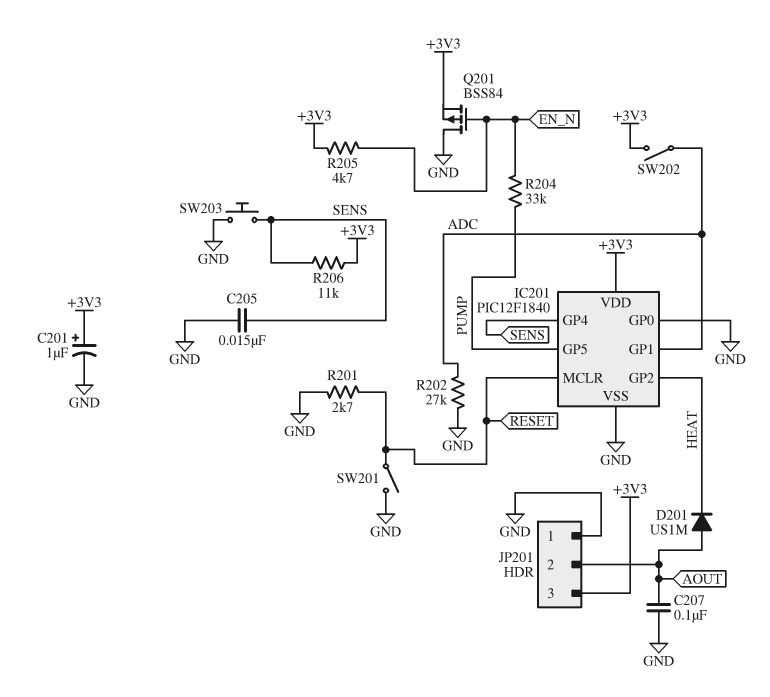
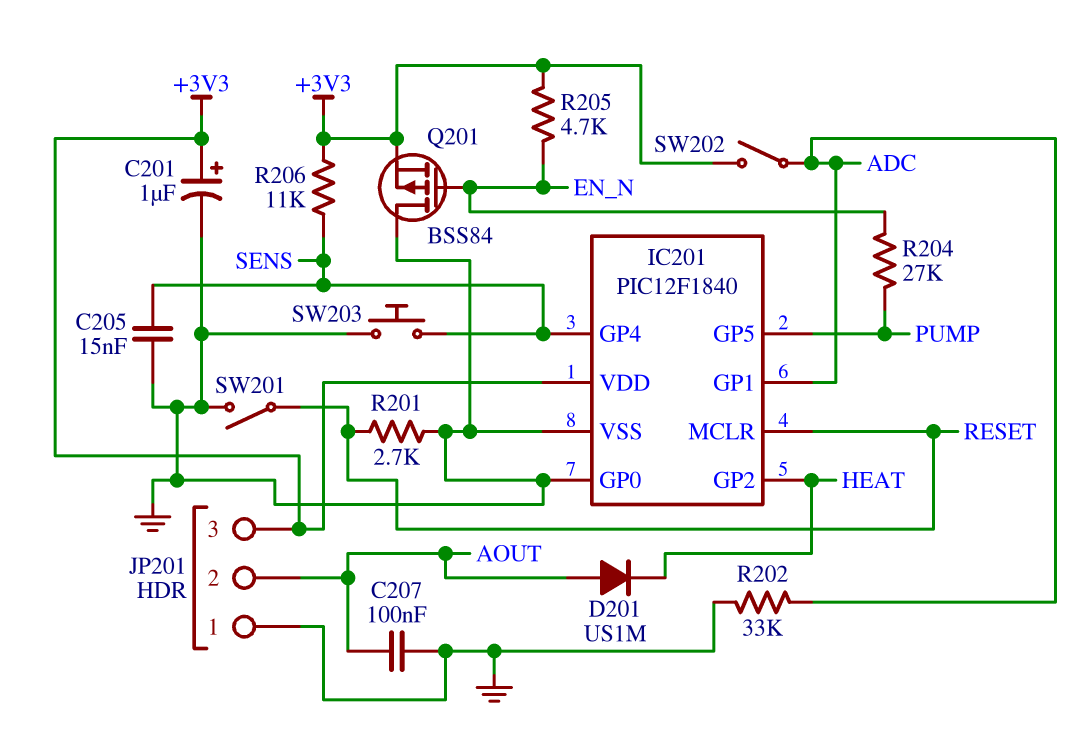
R202: 27k (ADC, GND) -> 33k (ADC, GND)
R204: 33k (EN_N, PUMP) -> 27k (EN_N, PUMP)

